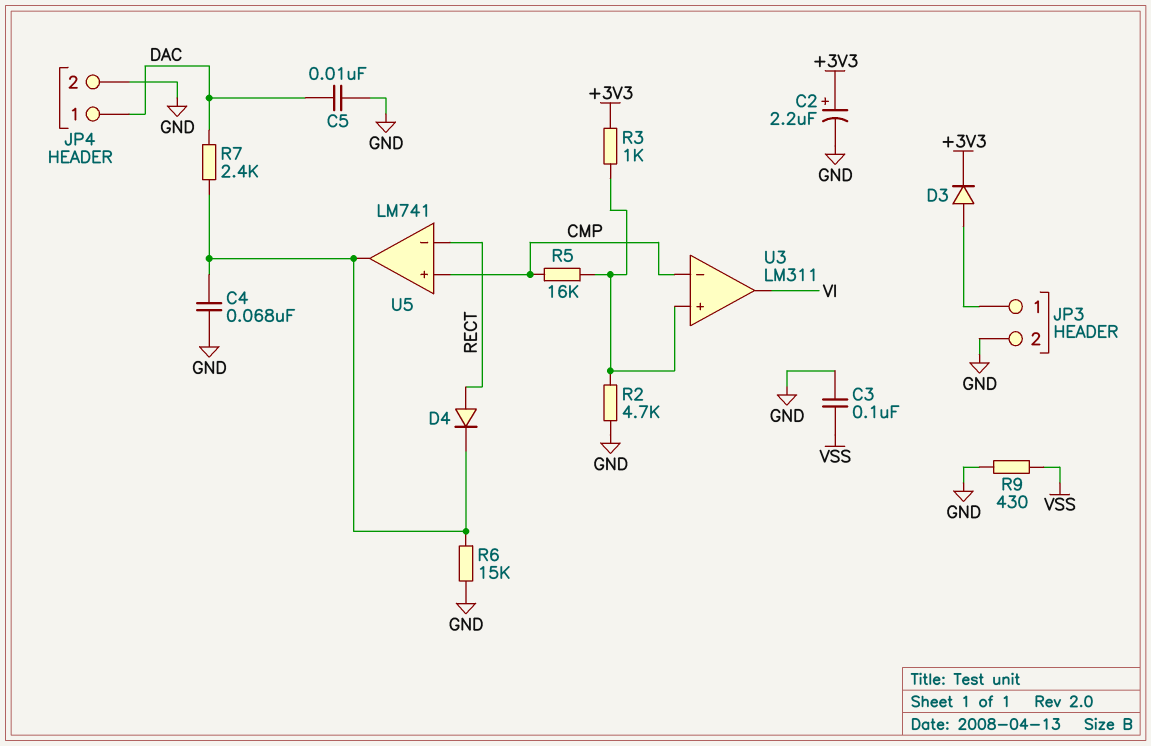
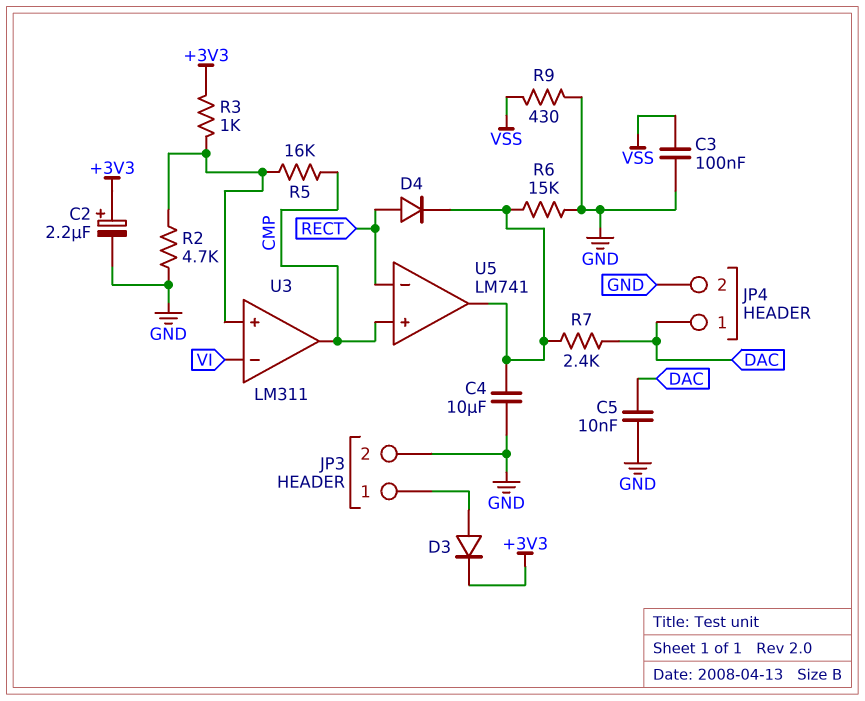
C4: 68nF (GND, U5/out) -> 10uF (GND, U5/out)
U3 pin in-: CMP -> VI
U3 pin out: VI -> CMP

